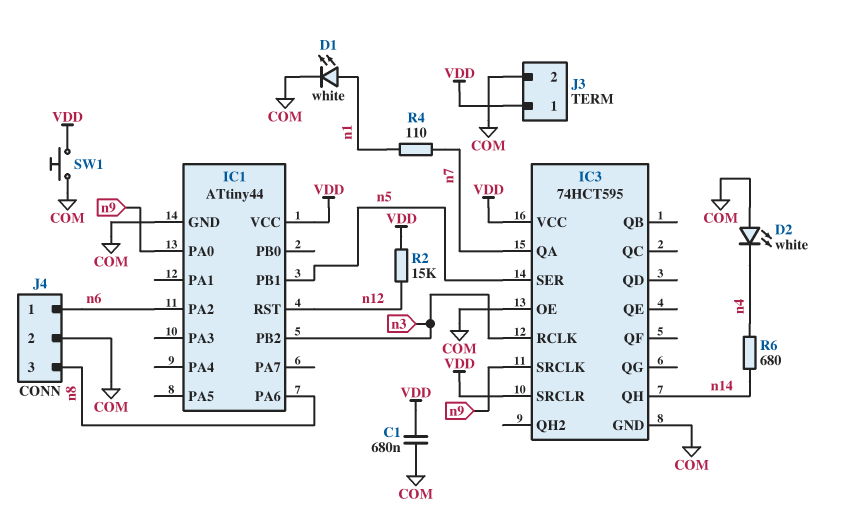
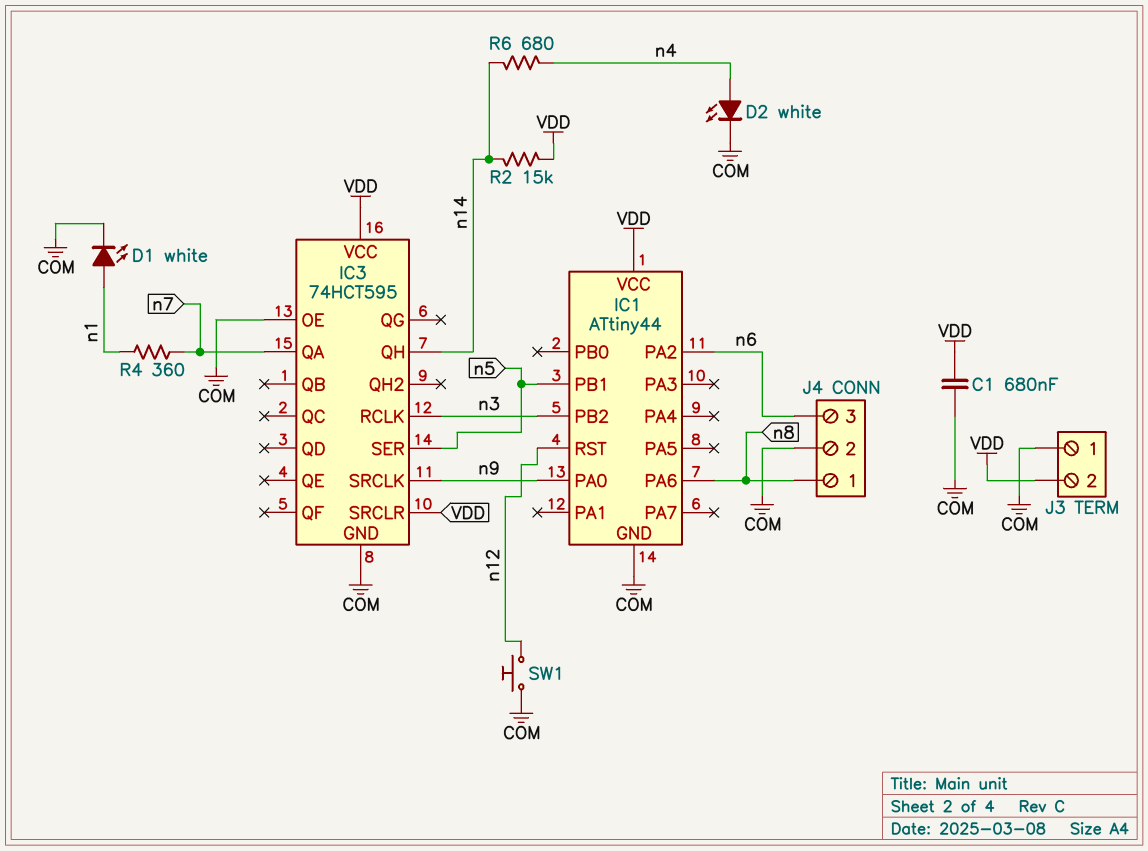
D2: LED white (A COM, K n4) -> LED white (A n4, K COM)
J3 pin 1: VDD -> COM
J3 pin 2: COM -> VDD
J4 pin 1: n6 -> n8
J4 pin 3: n8 -> n6
R2: 15k (VDD, n12) -> 15k (VDD, n14)
R4: 110 (n1, n7) -> 360 (n1, n7)
SW1: button (COM, VDD) -> button (COM, n12)

